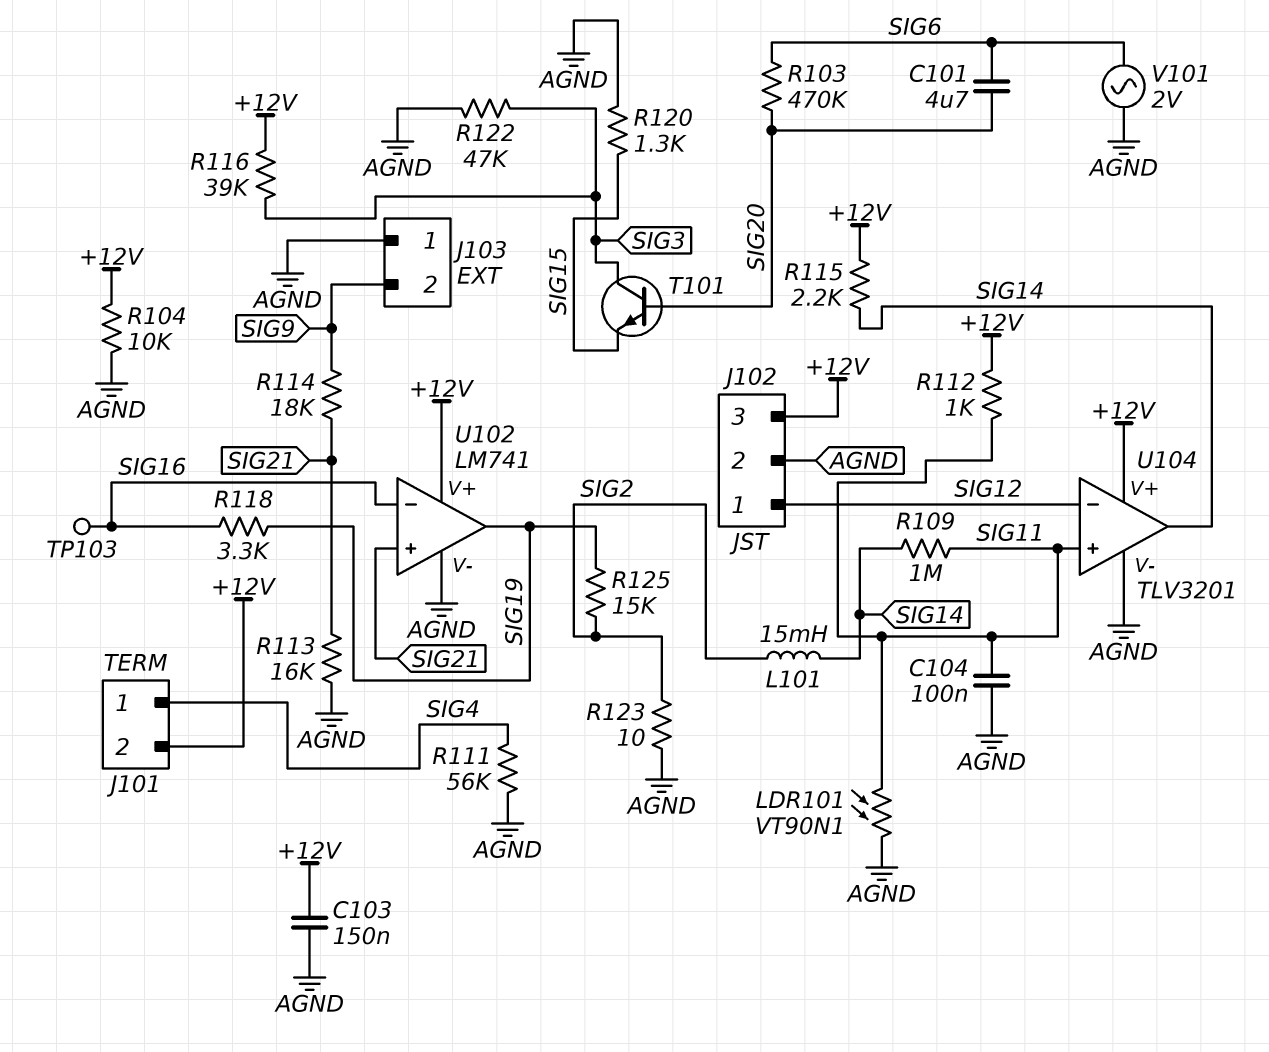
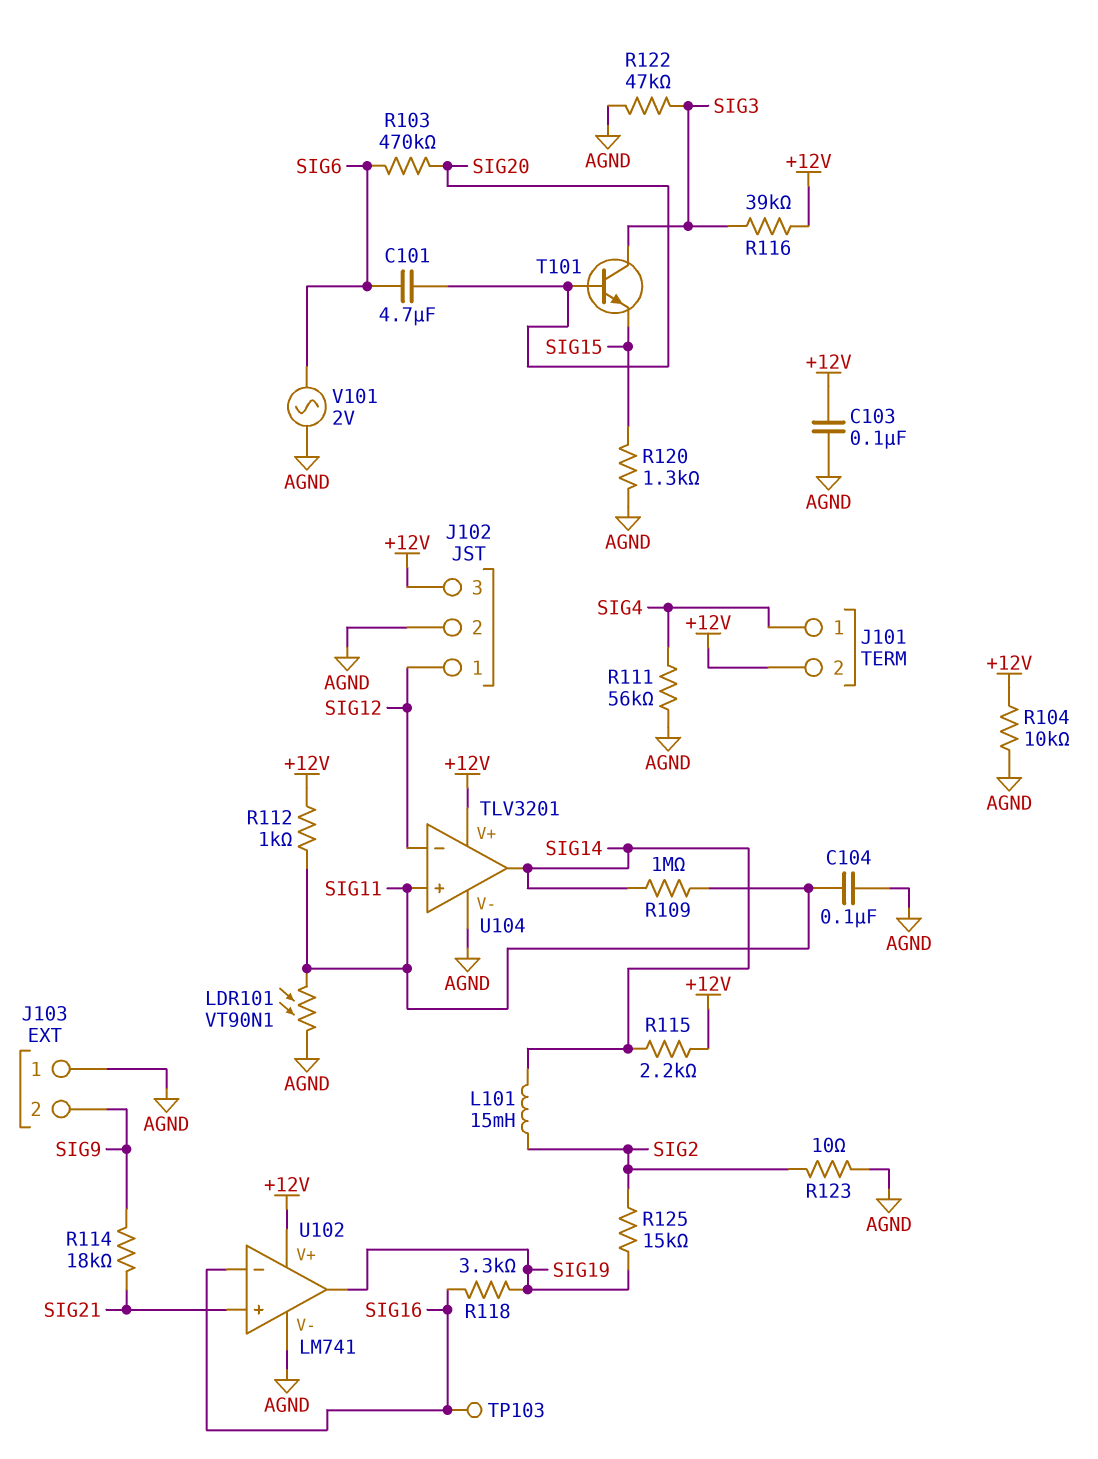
C103: 150nF (+12V, AGND) -> 100nF (+12V, AGND)
R113: 16k (AGND, SIG21) -> none

